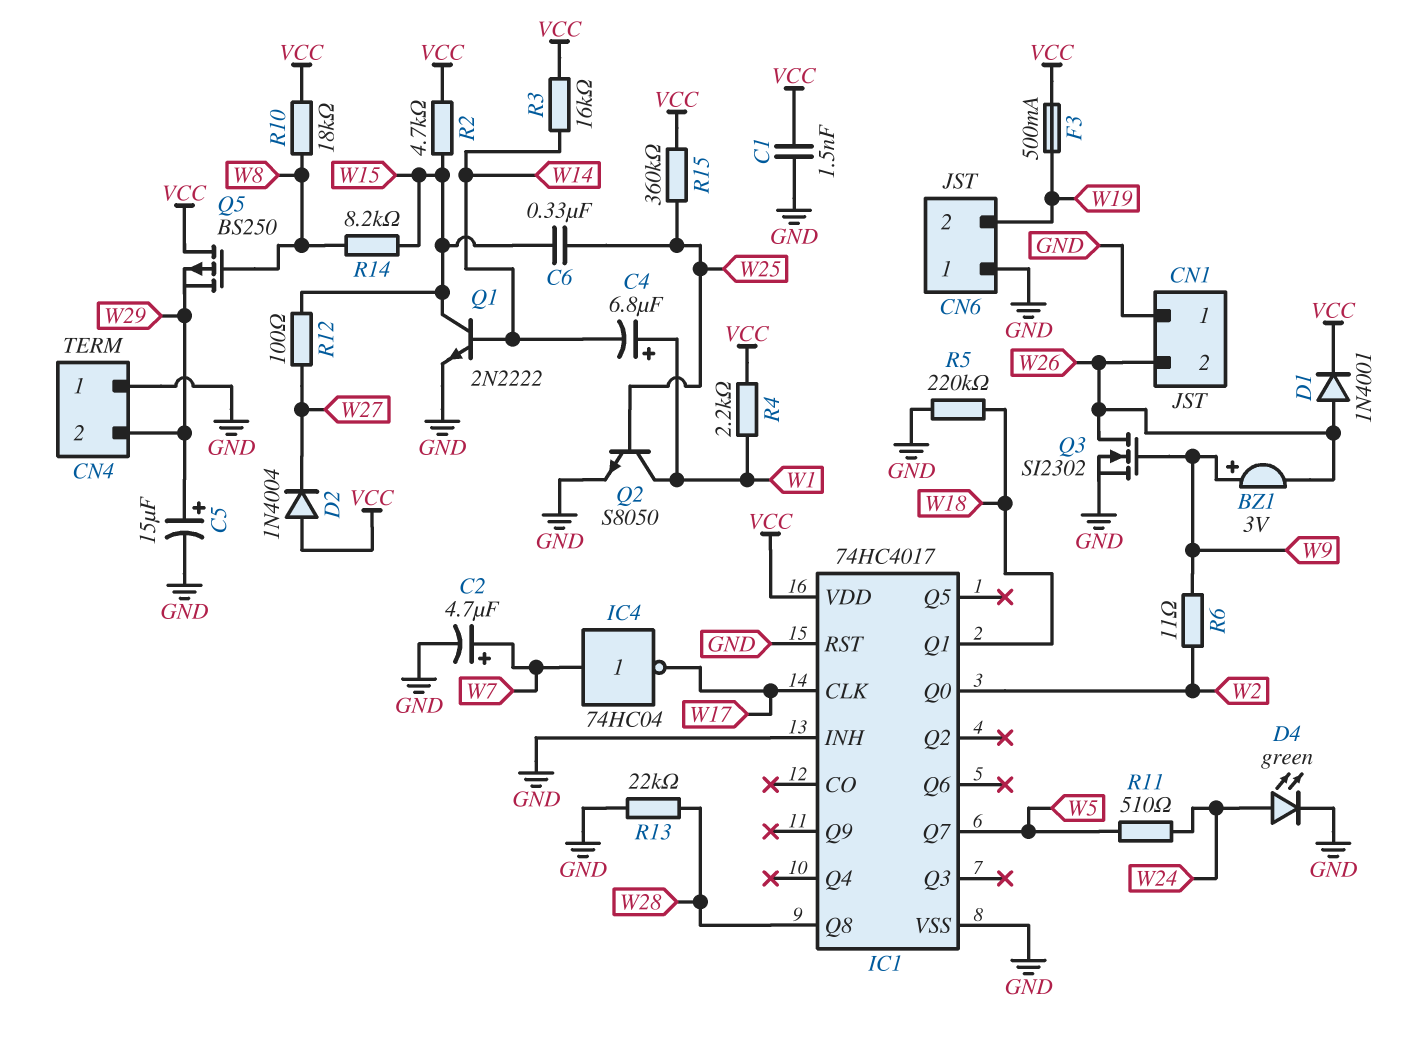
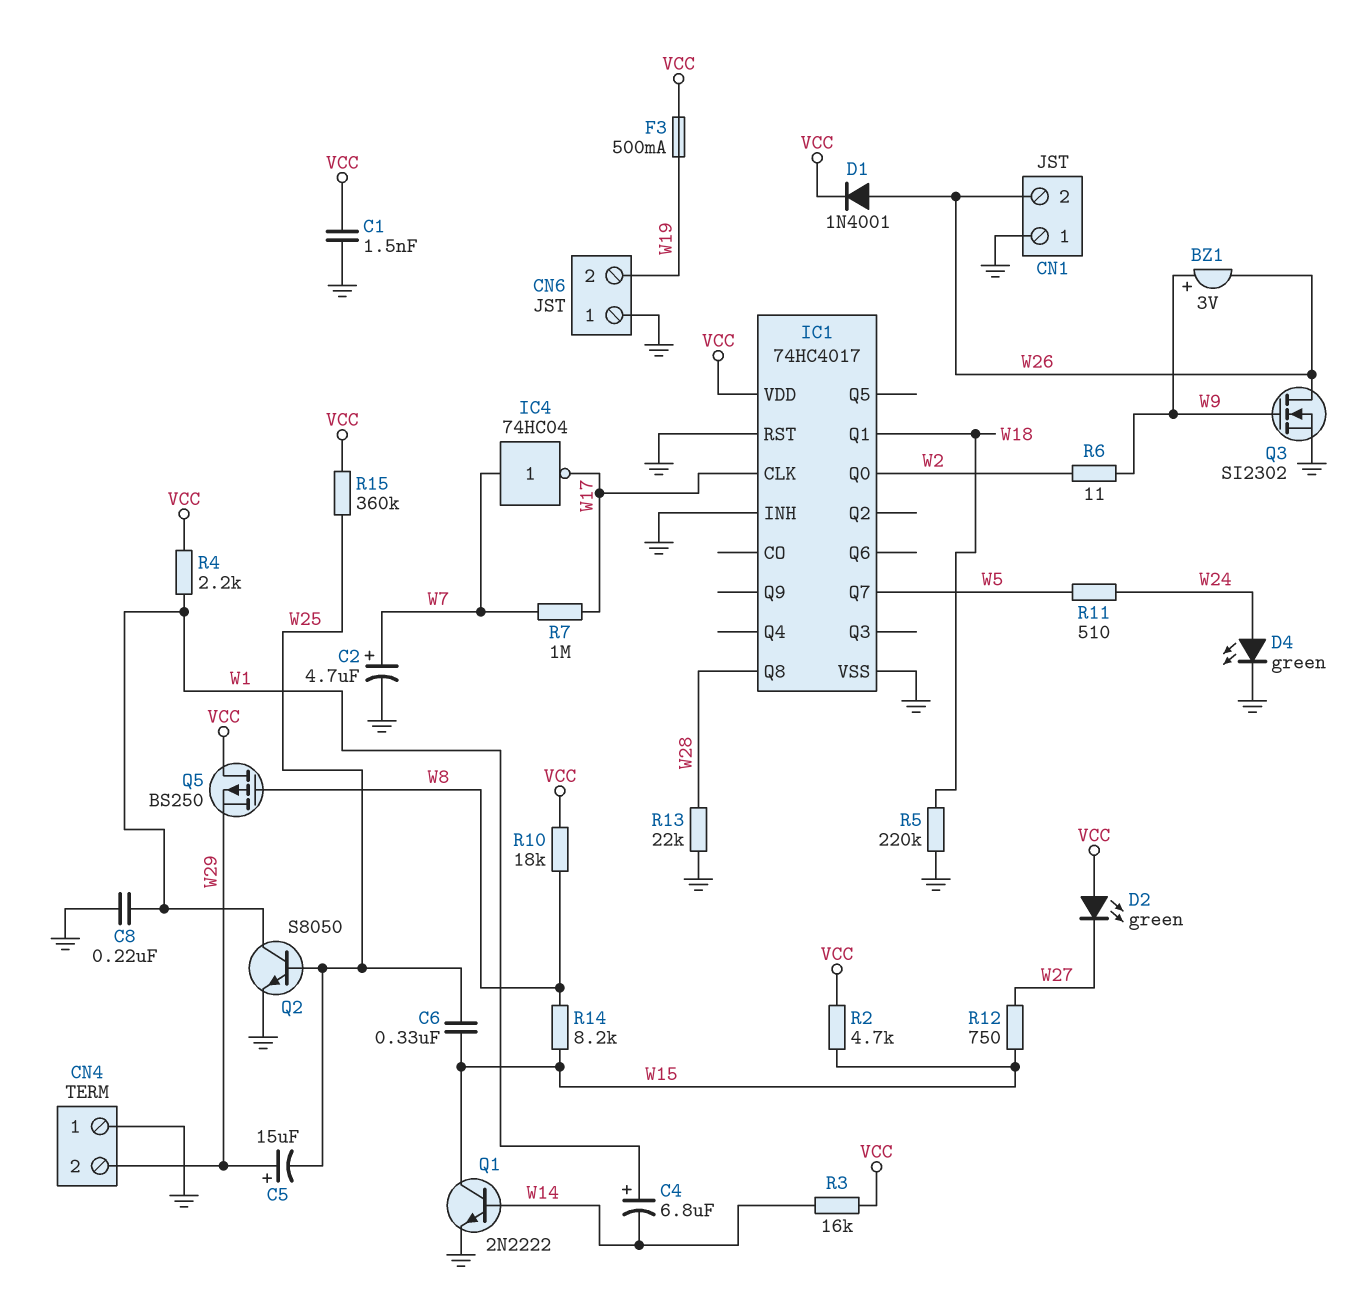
C5: 15uF (plus W29, minus GND) -> 15uF (plus W29, minus W25)
C8: none -> 220nF (GND, W1)
D2: diode 1N4004 (A VCC, K W27) -> LED green (A VCC, K W27)
R7: none -> 1M (W7, W17)
R12: 100 (W15, W27) -> 750 (W15, W27)

